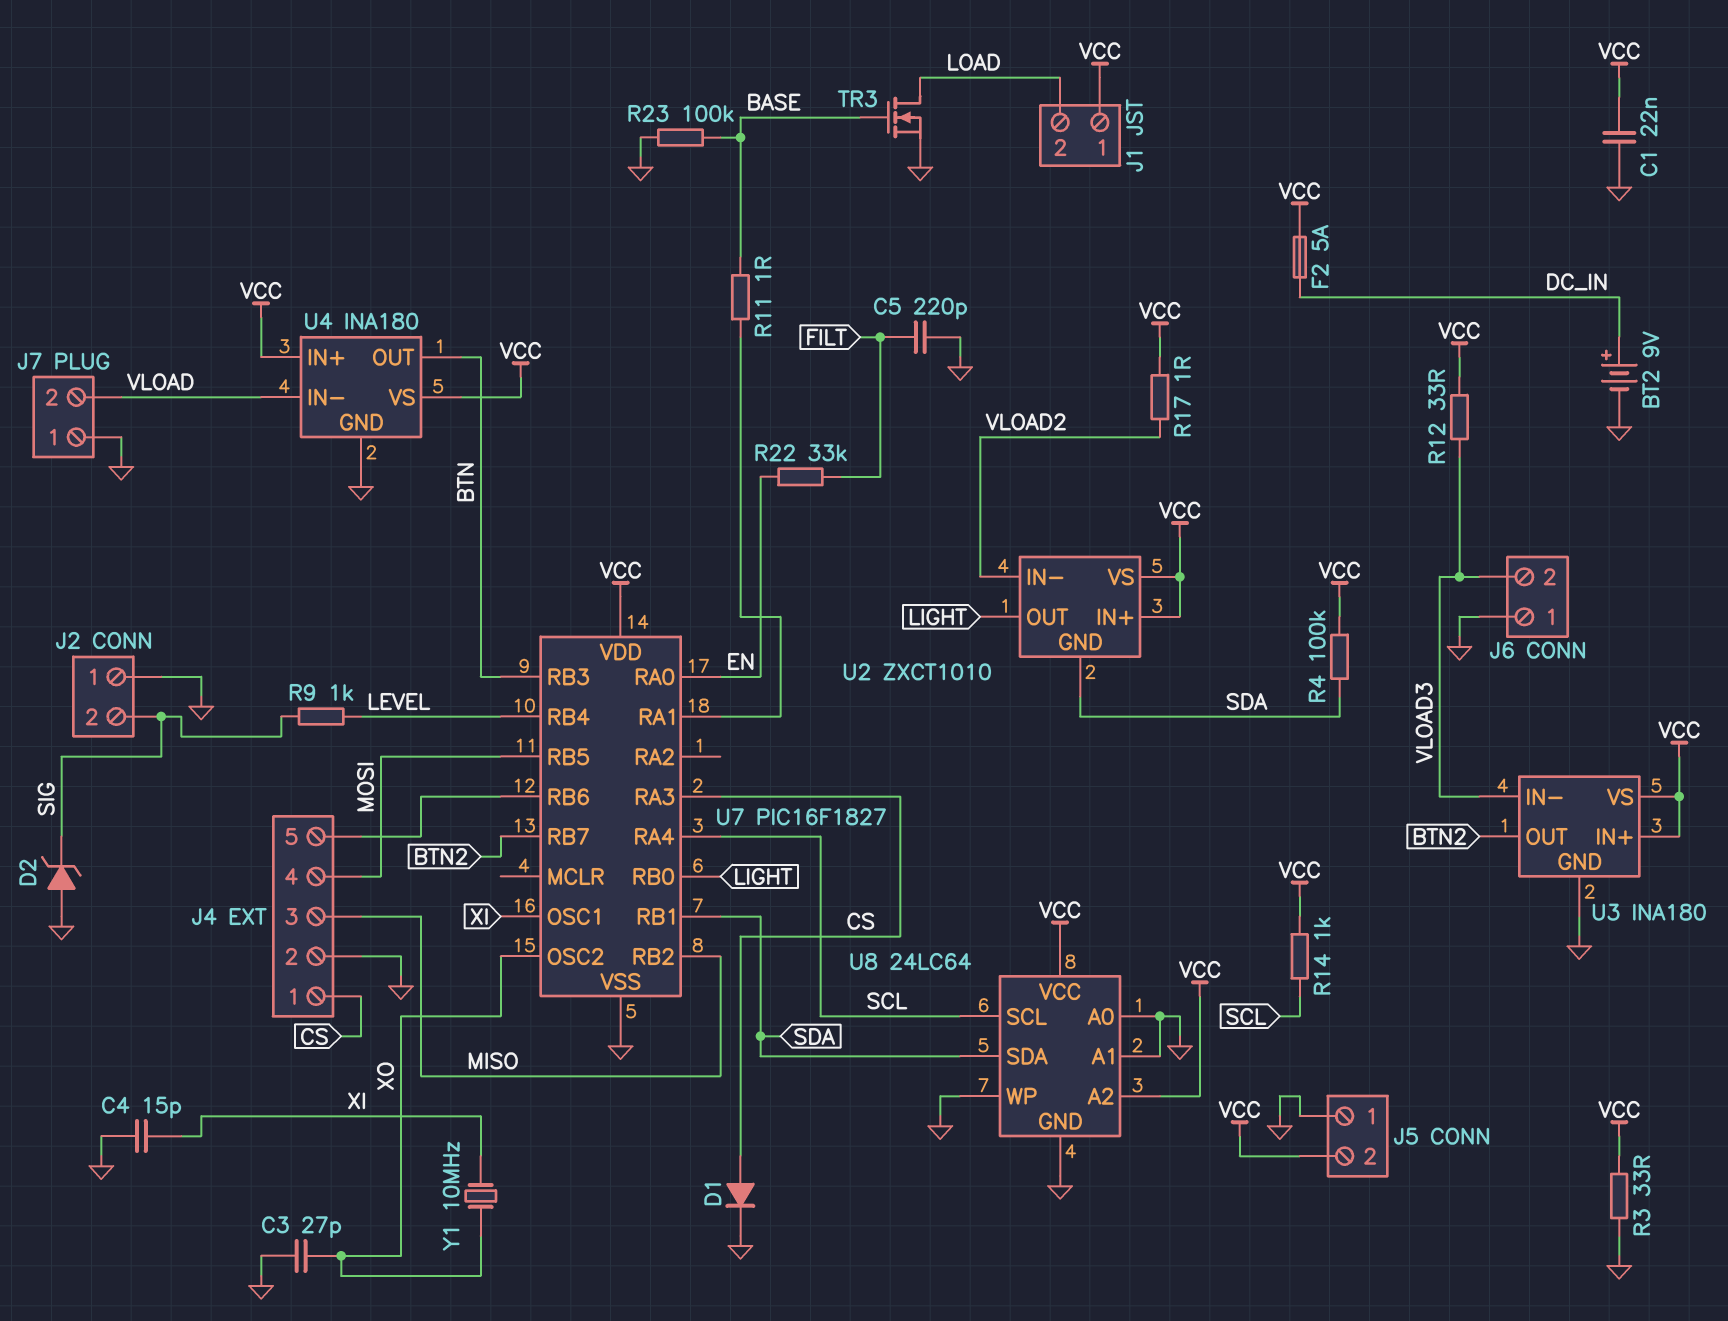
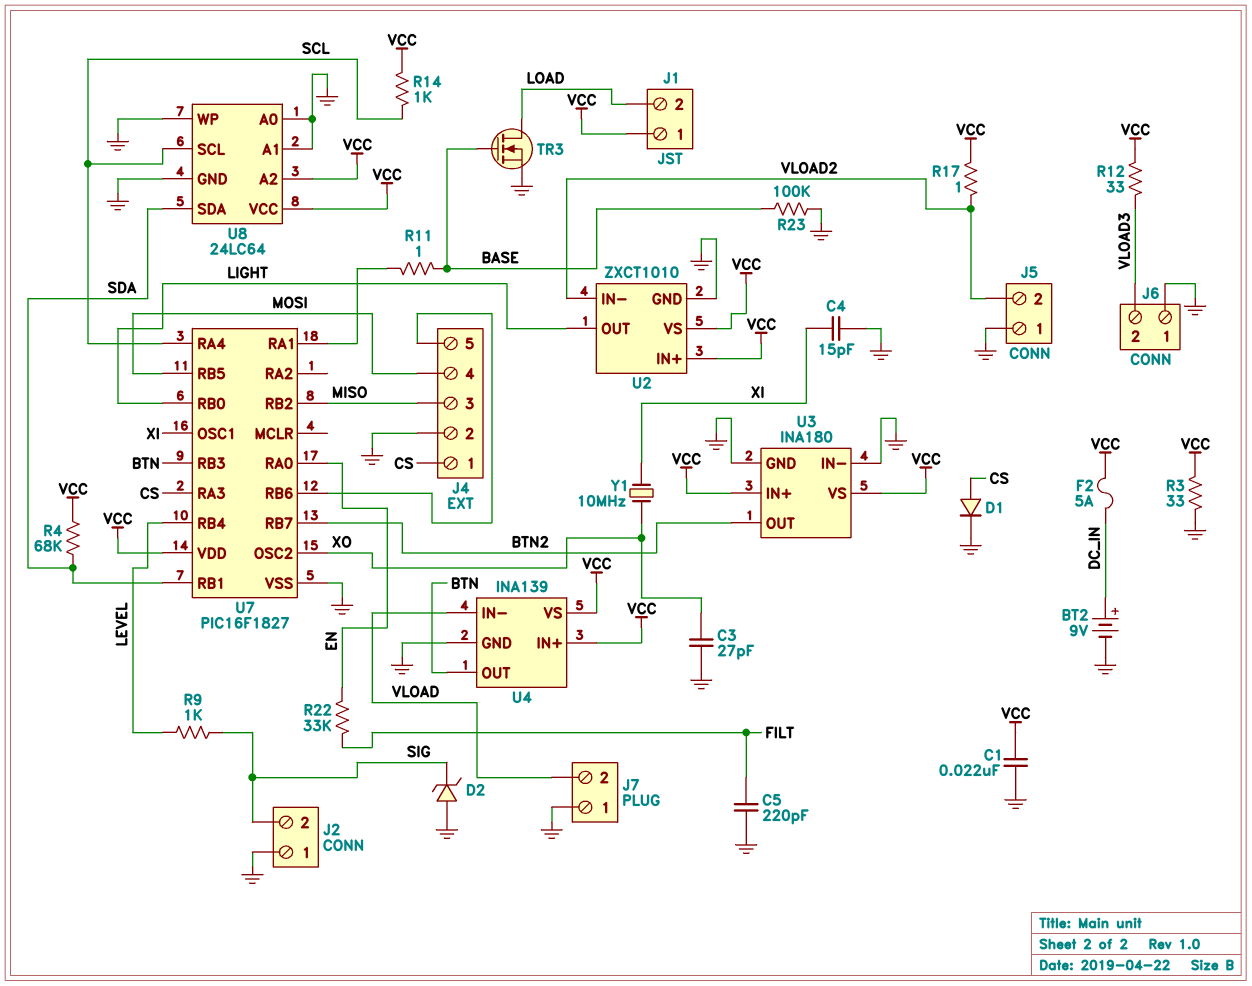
J5 pin 2: VCC -> VLOAD2
R4: 100k (SDA, VCC) -> 68k (SDA, VCC)
U2 pin GND: SDA -> GND
U3 pin IN-: VLOAD3 -> GND
U4: INA180 -> INA139

